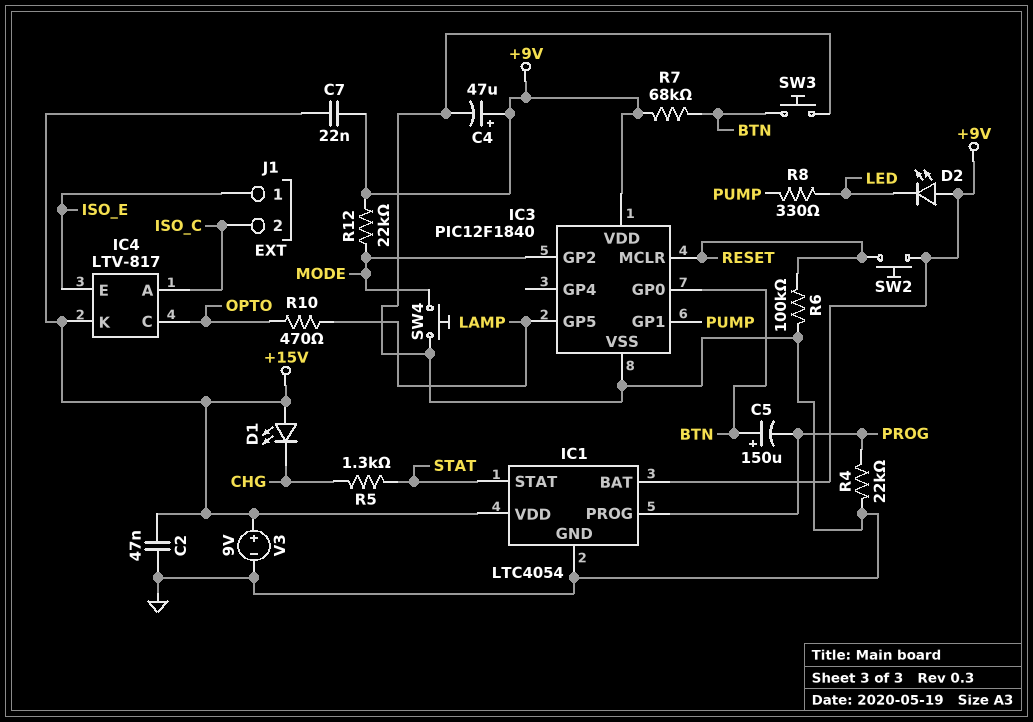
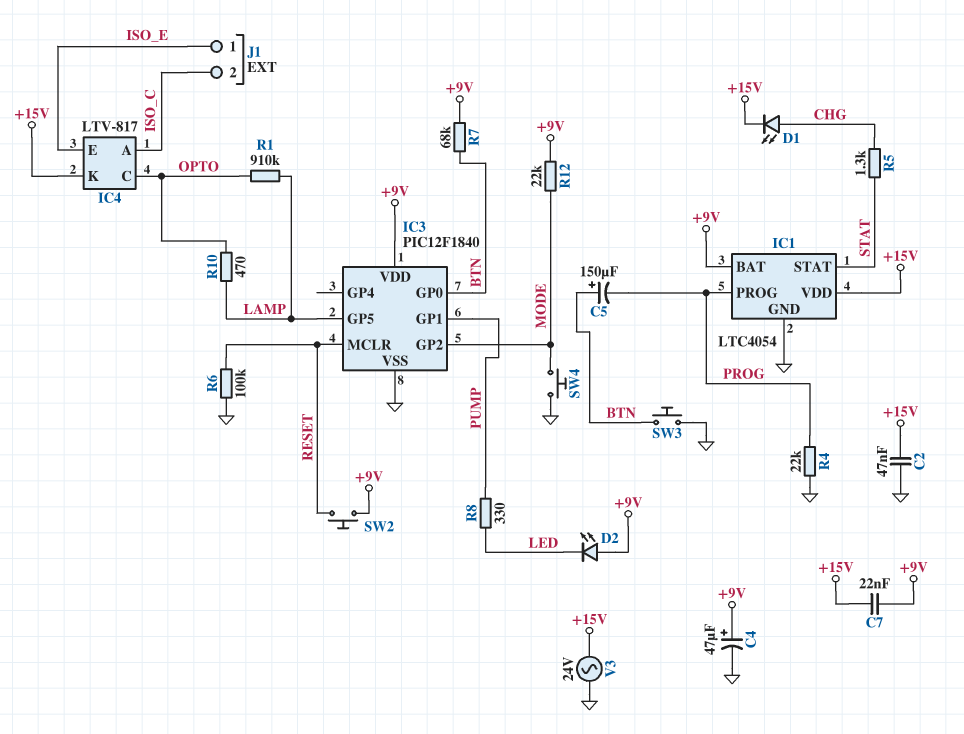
D1: LED (A +15V, K CHG) -> LED (A CHG, K +15V)
R1: none -> 910k (LAMP, OPTO)
V3: 9V (plus +15V, minus GND) -> AC 24V (+15V, GND)

